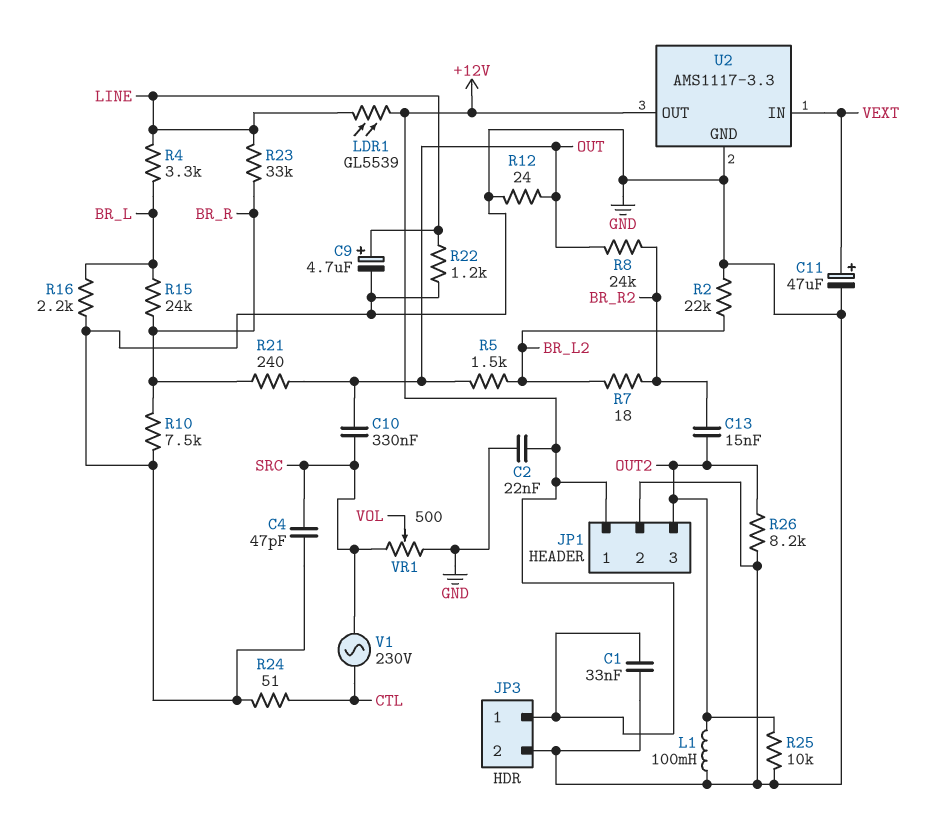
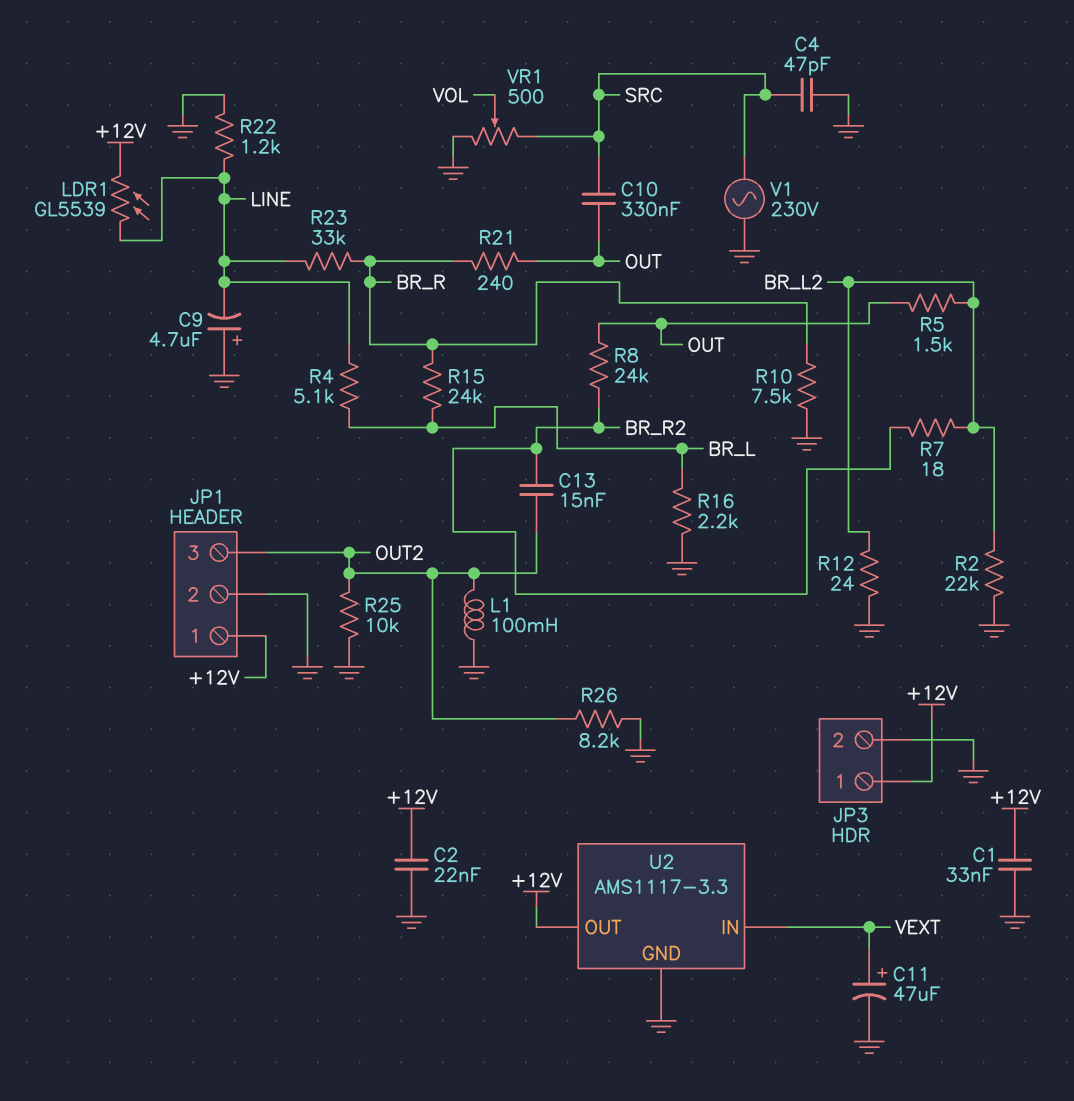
C9: 4.7uF (plus LINE, minus GND) -> 4.7uF (plus GND, minus LINE)
R4: 3.3k (BR_L, LINE) -> 5.1k (BR_L, LINE)
R12: 24 (GND, OUT) -> 24 (BR_L2, GND)
R24: 51 (CTL, GND) -> none
V1: AC 230V (CTL, SRC) -> AC 230V (GND, SRC)

